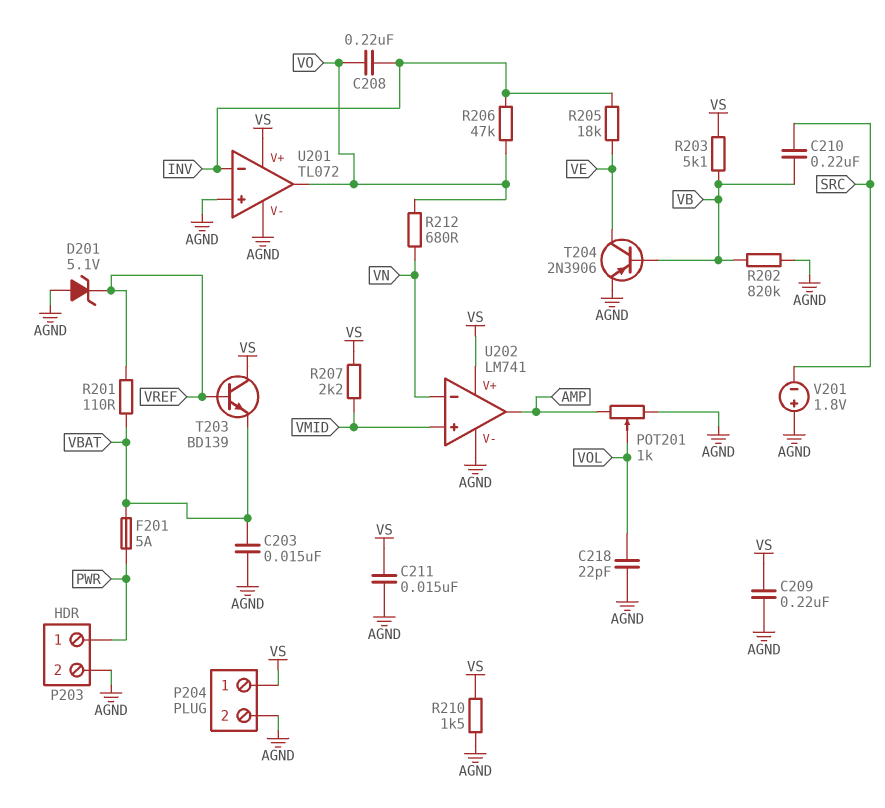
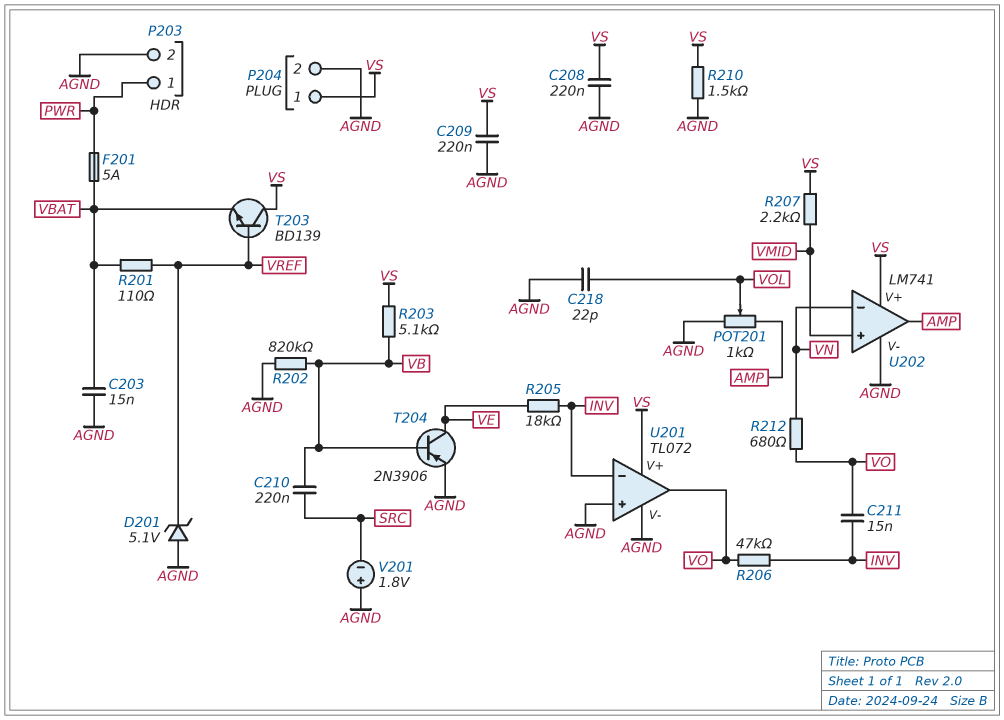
C208: 220nF (INV, VO) -> 220nF (AGND, VS)
C211: 15nF (AGND, VS) -> 15nF (INV, VO)

